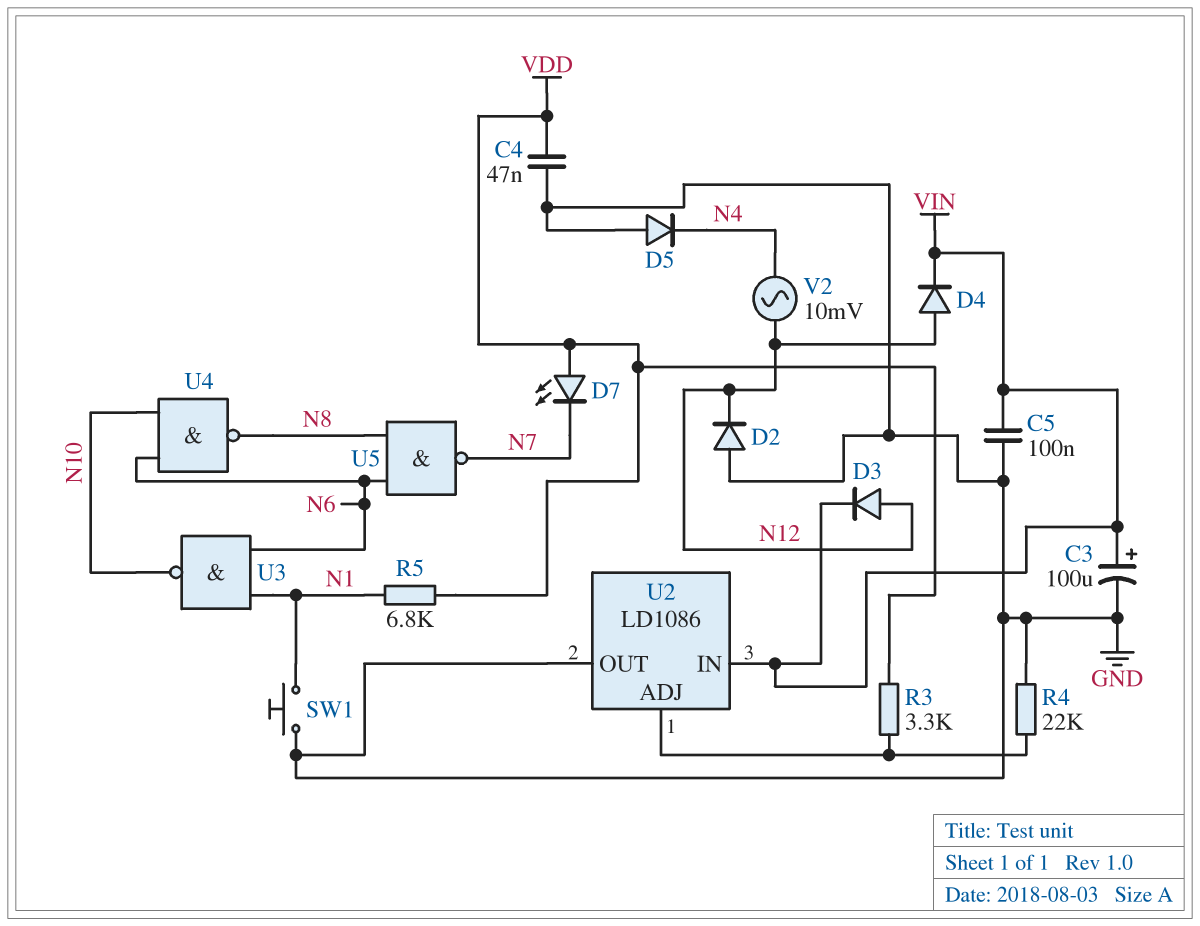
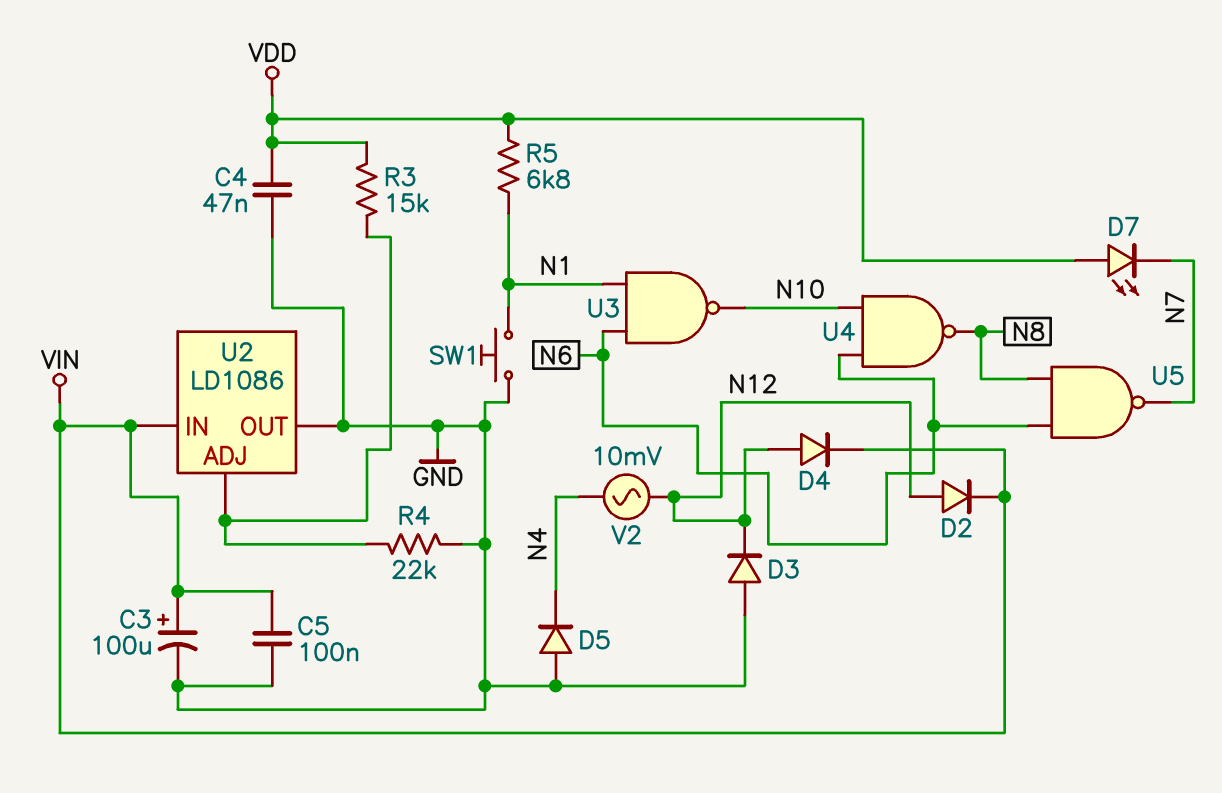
D2: diode (A GND, K N12) -> diode (A N12, K VIN)
D3: diode (A N12, K VIN) -> diode (A GND, K N12)
R3: 3.3k (U2/ADJ, VDD) -> 15k (U2/ADJ, VDD)

